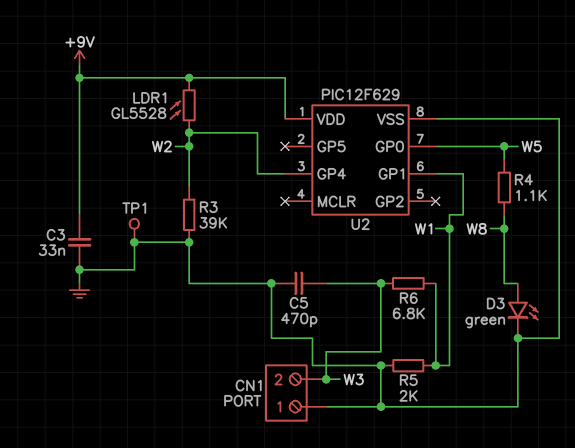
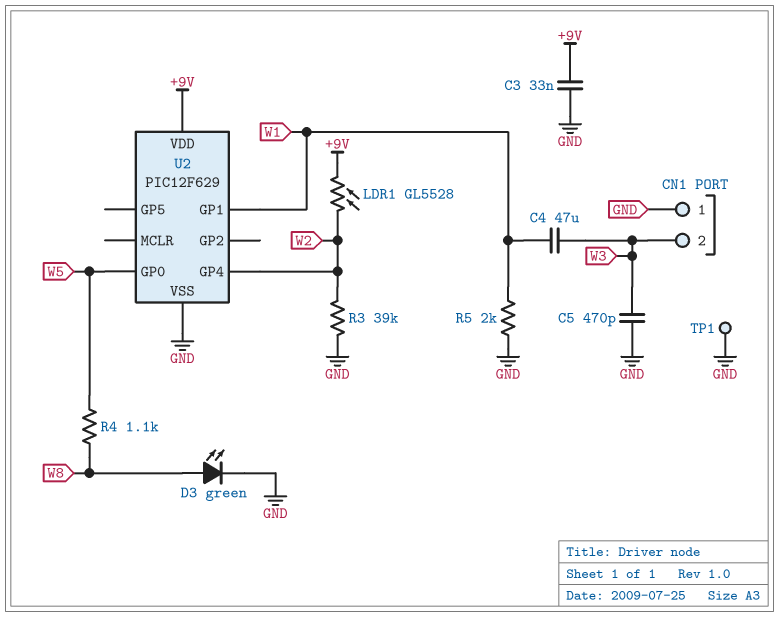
C4: none -> 47uF (W1, W3)
R6: 6.8k (W1, W3) -> none

